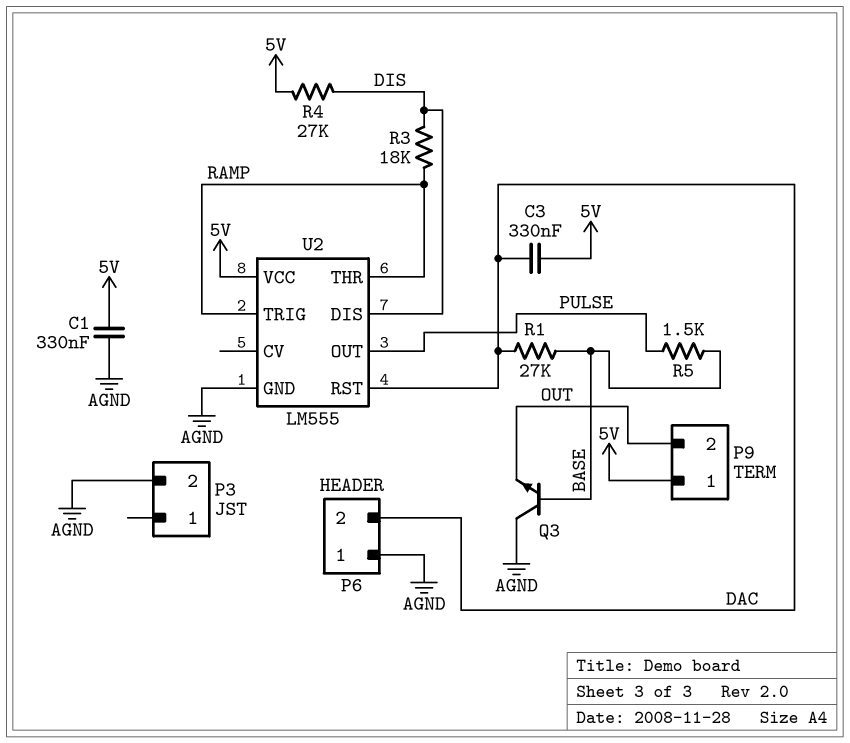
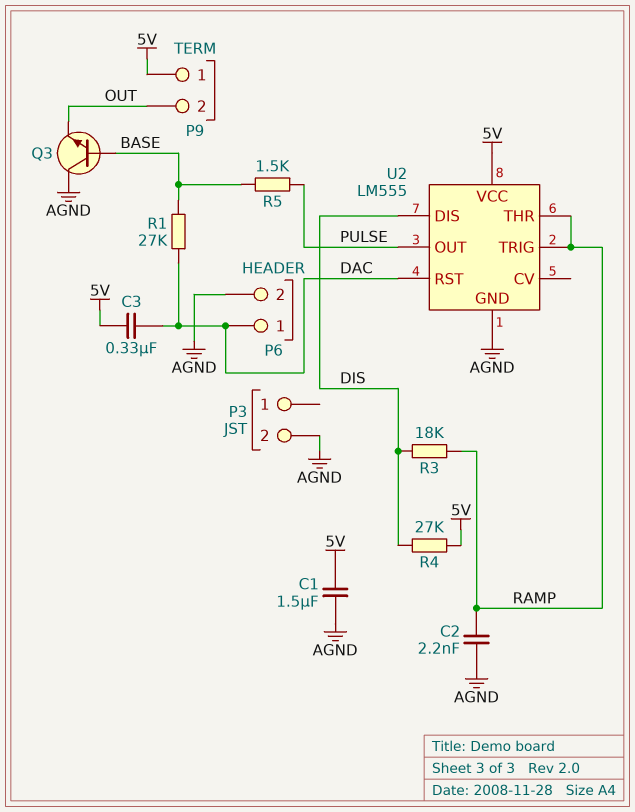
C1: 330nF (5V, AGND) -> 1.5uF (5V, AGND)
C2: none -> 2.2nF (AGND, RAMP)
P6 pin 1: AGND -> DAC
P6 pin 2: DAC -> AGND

